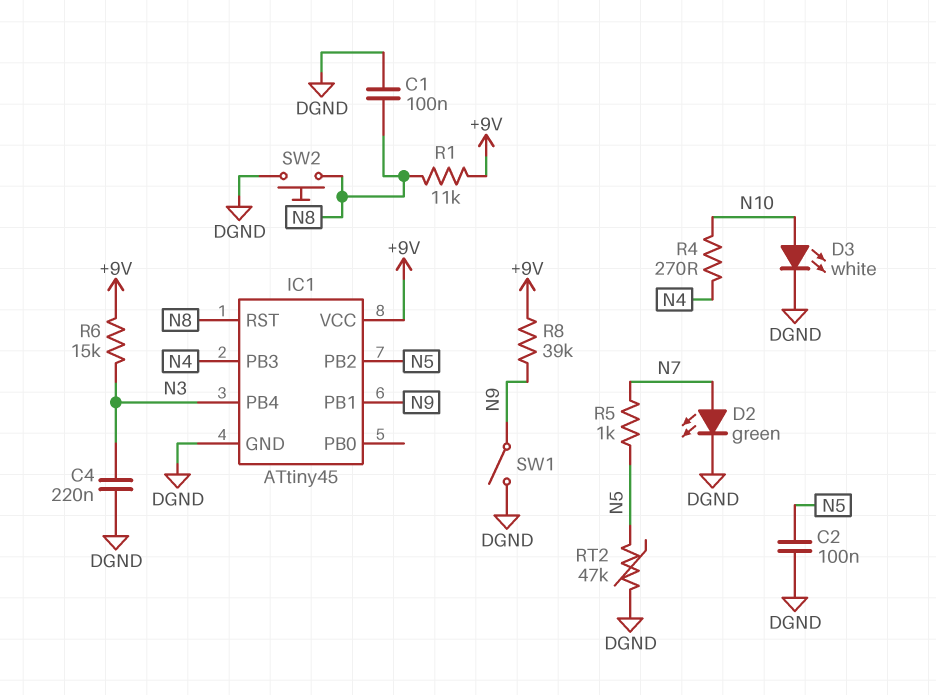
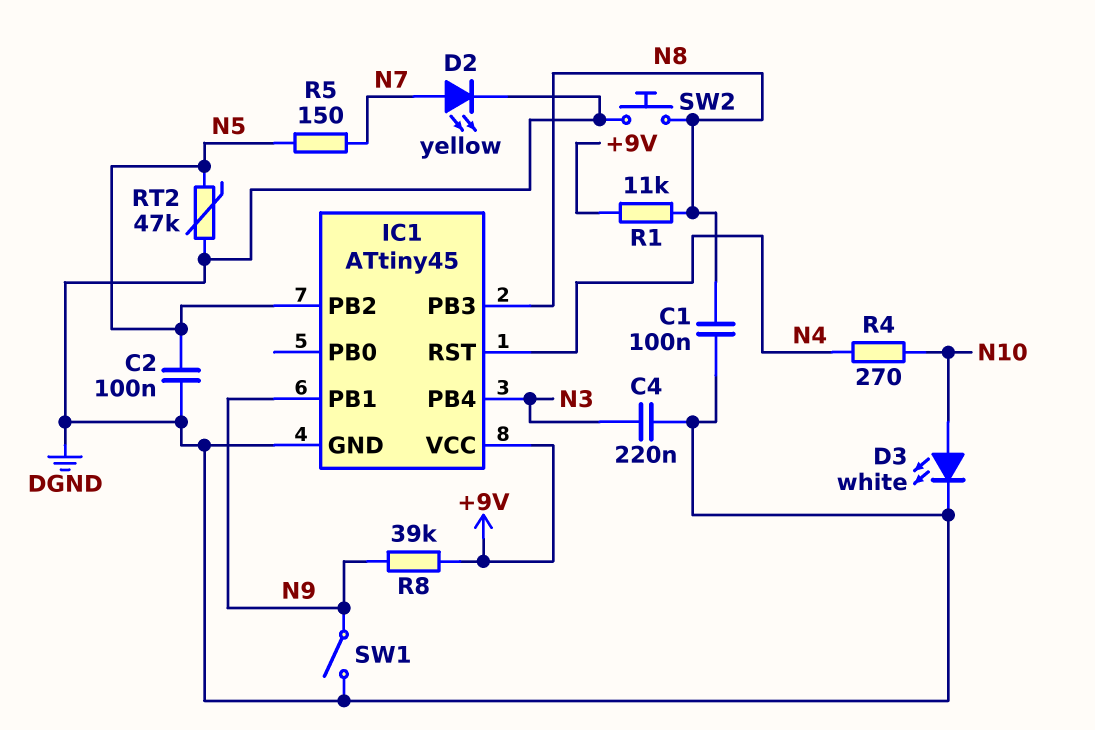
D2: LED green (A N7, K DGND) -> LED yellow (A N7, K DGND)
IC1 pin PB3: N4 -> N8
IC1 pin RST: N8 -> N4
R5: 1k (N5, N7) -> 150 (N5, N7)
R6: 15k (+9V, N3) -> none

